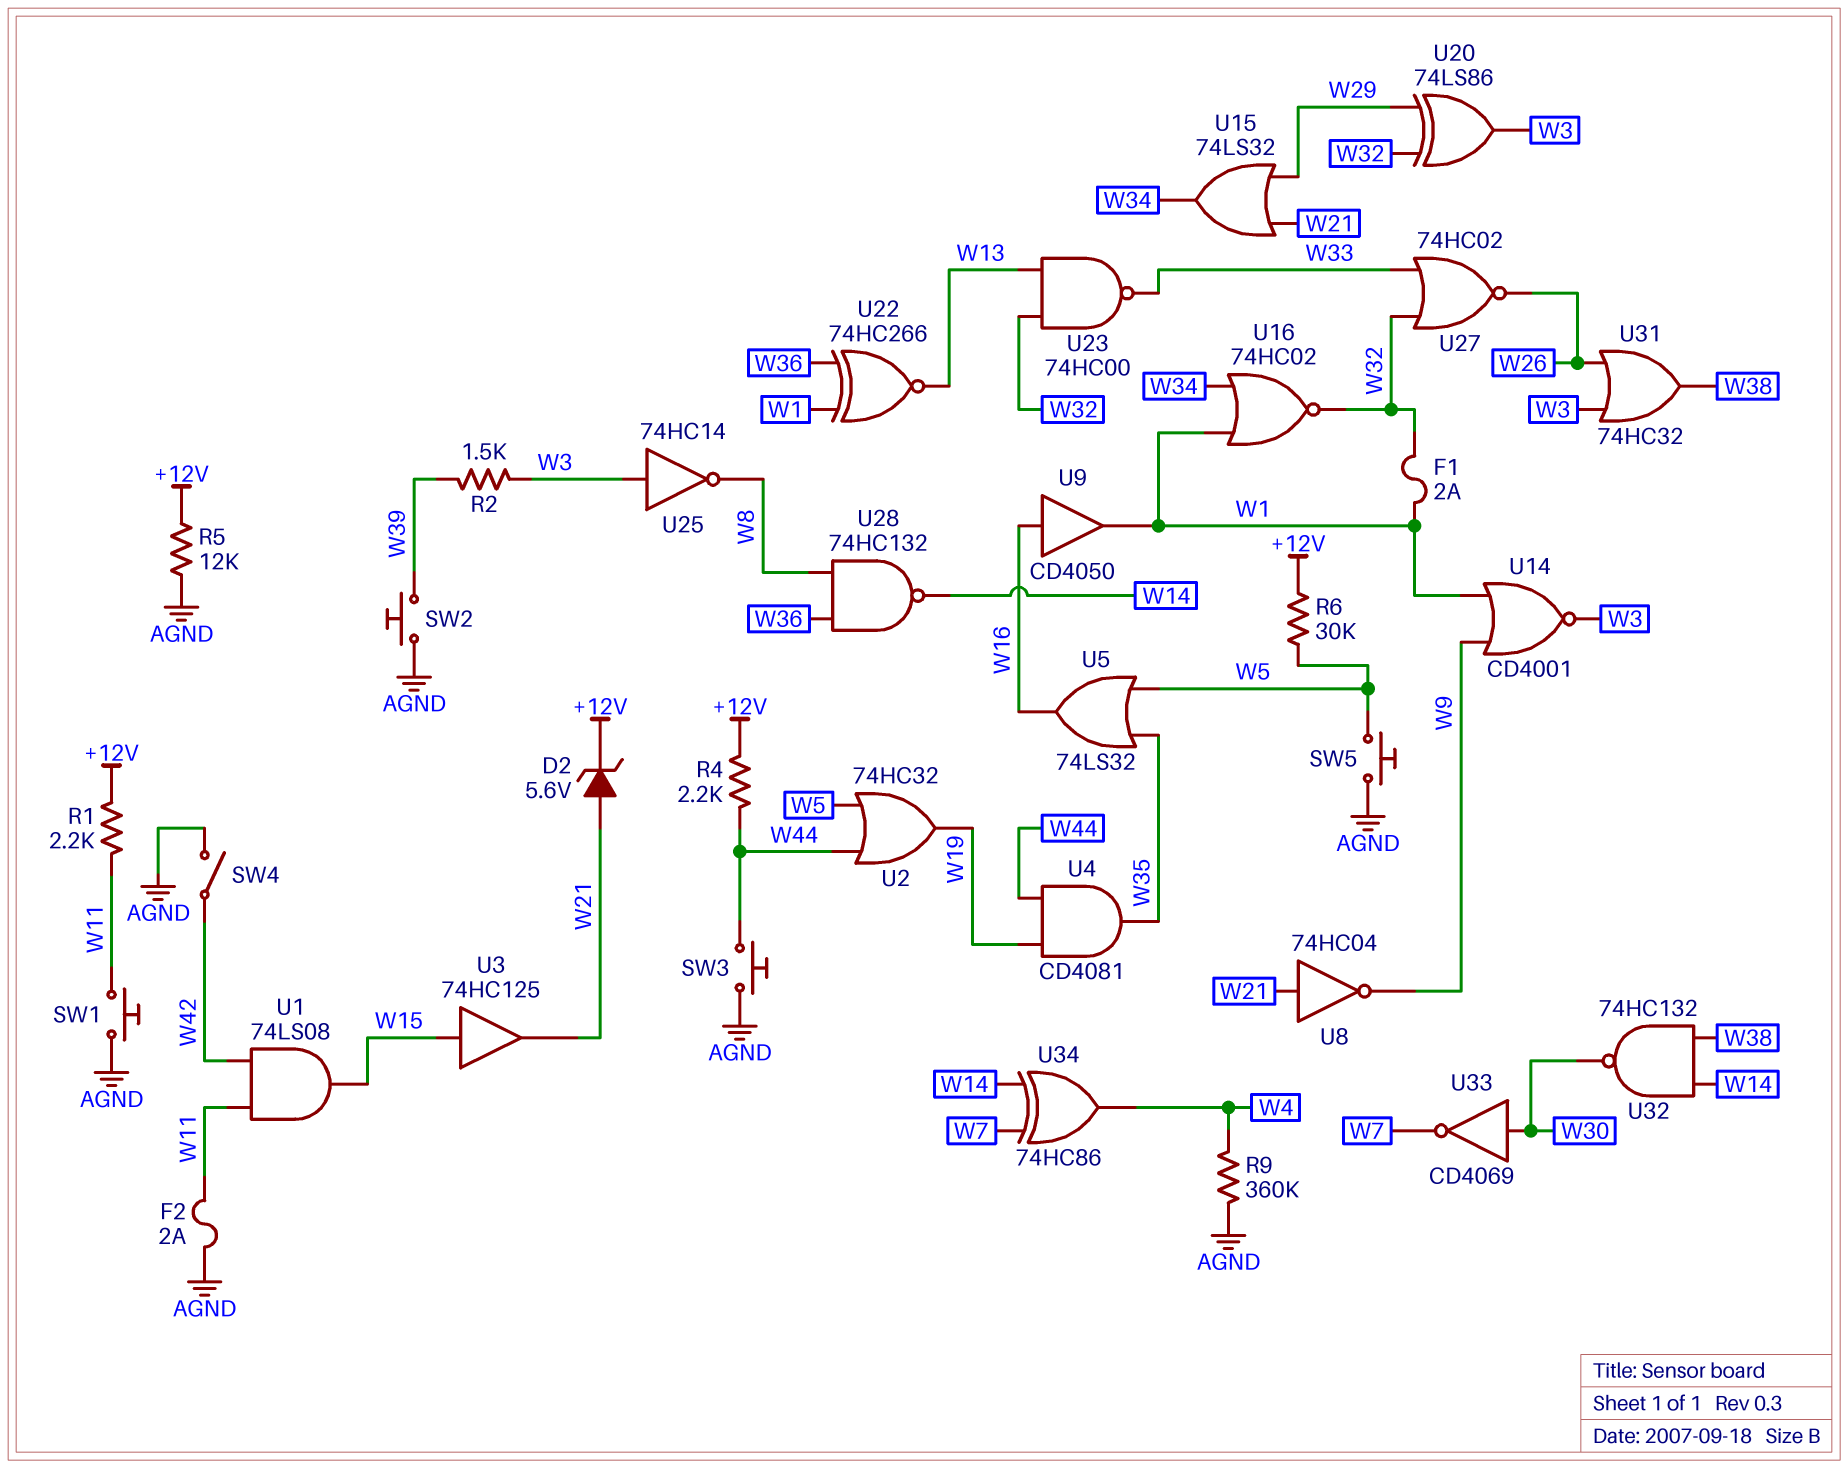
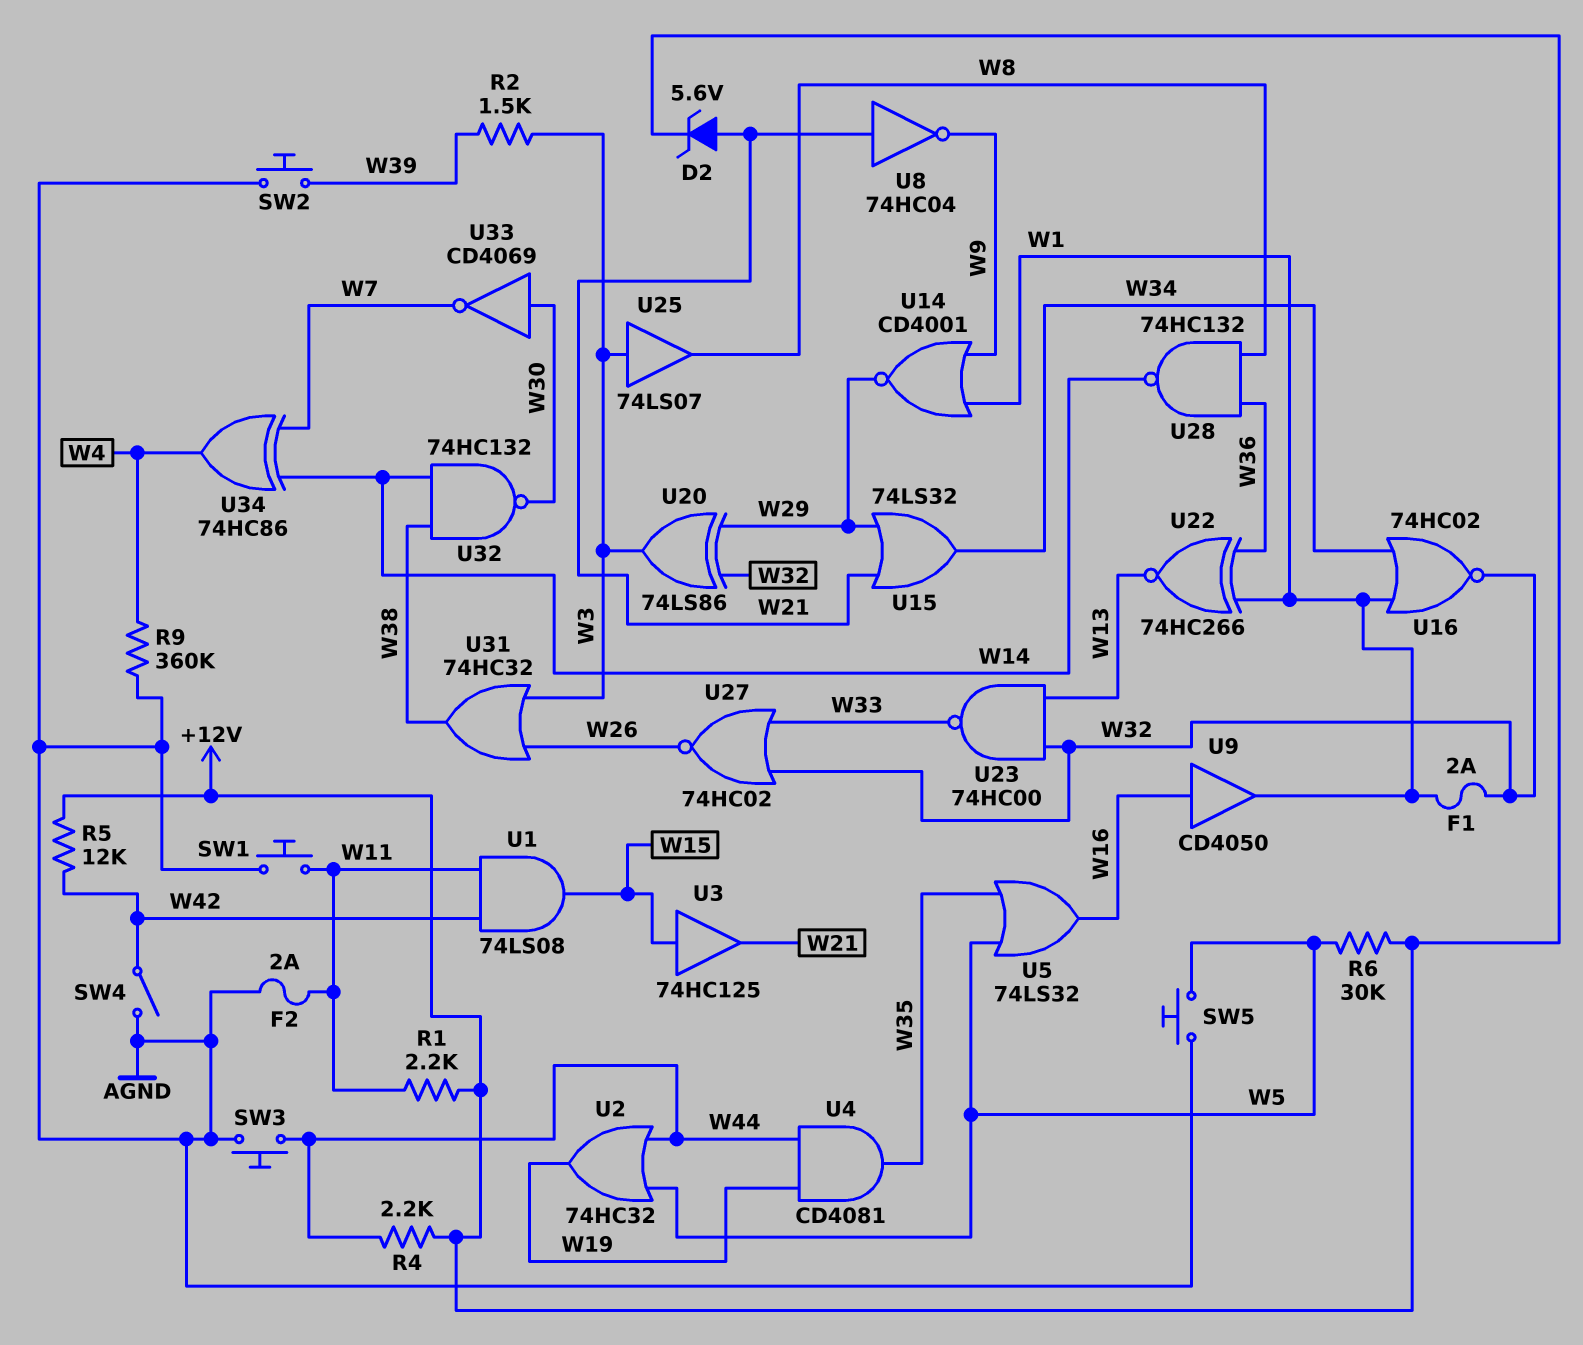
R5: 12k (+12V, AGND) -> 12k (+12V, W42)
U14: NOR CD4001 (in W1, in W9, out W3) -> NOR CD4001 (in W1, in W9, out W29)
U25: NOT 74HC14 (in W3, out W8) -> buffer 74LS07 (in W3, out W8)

